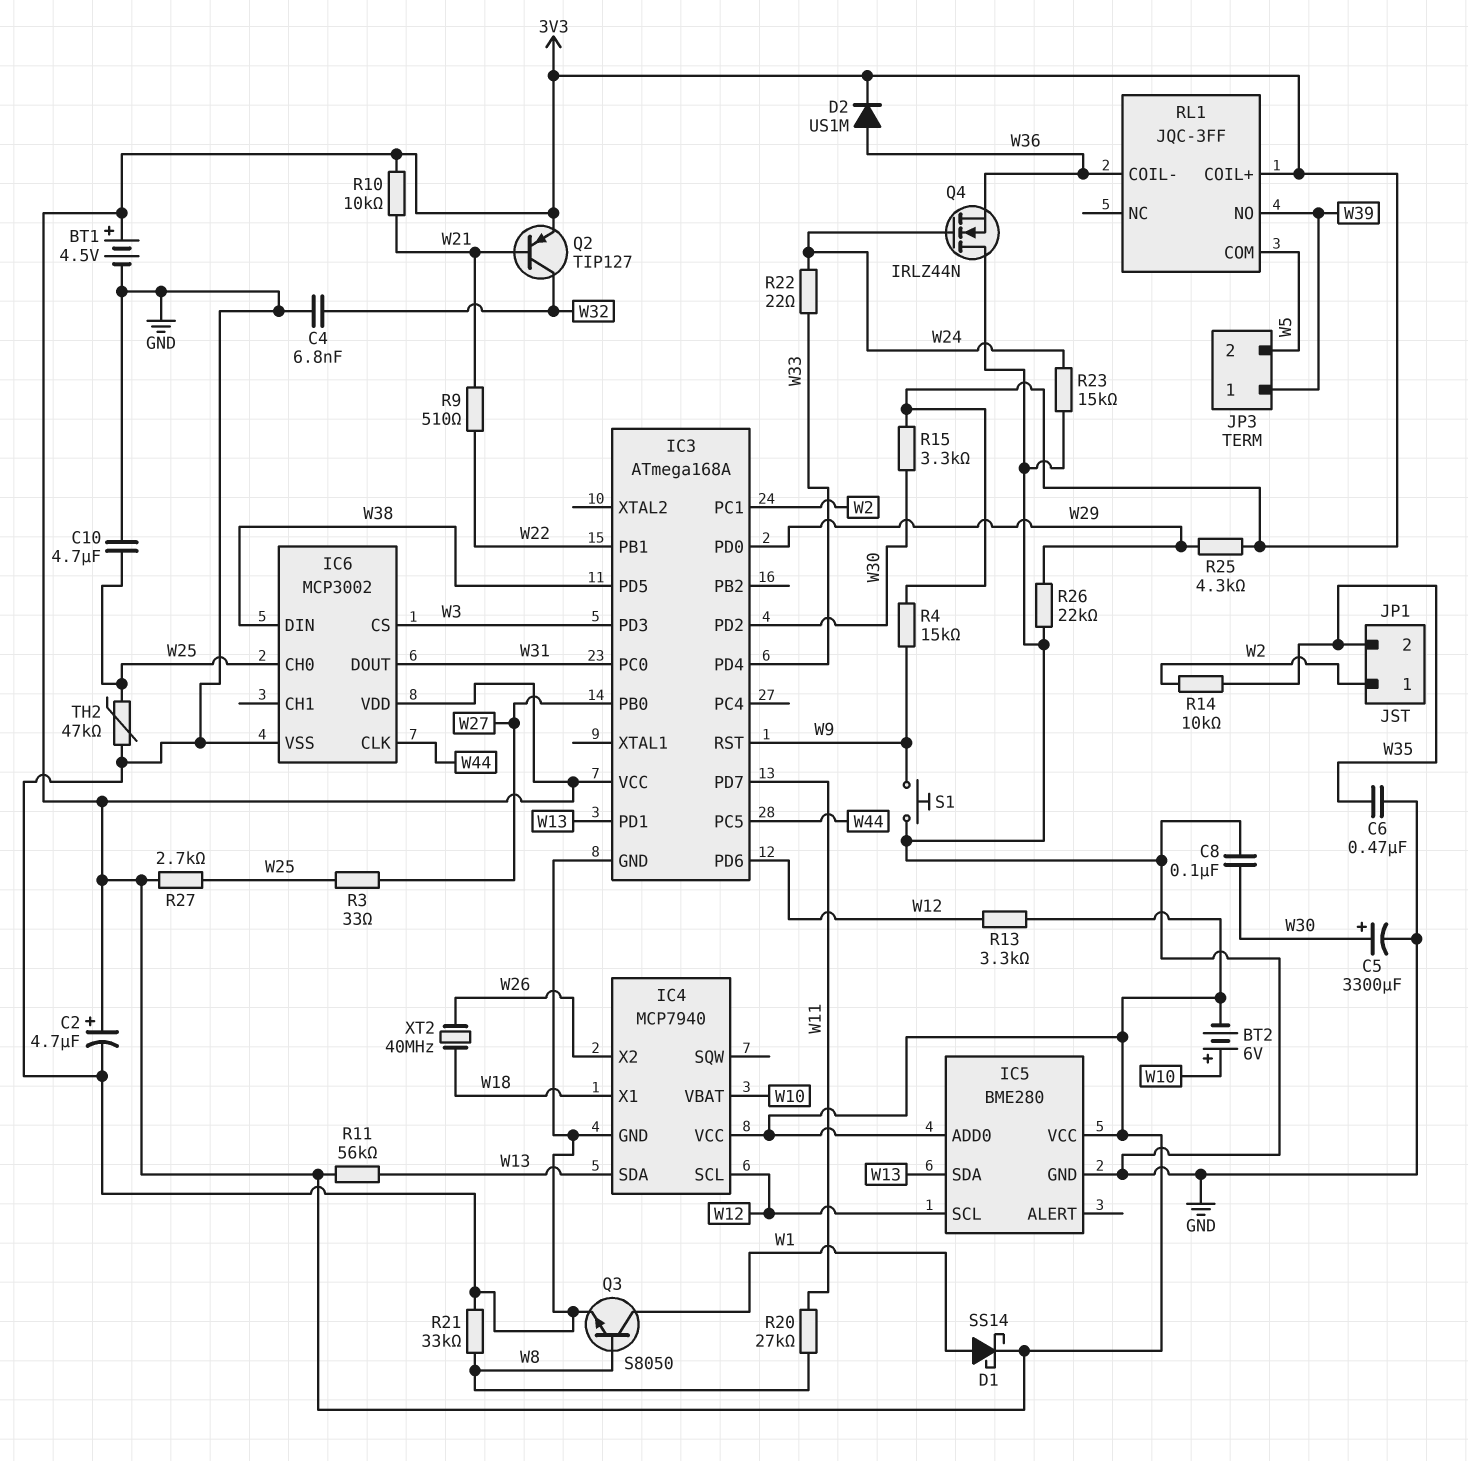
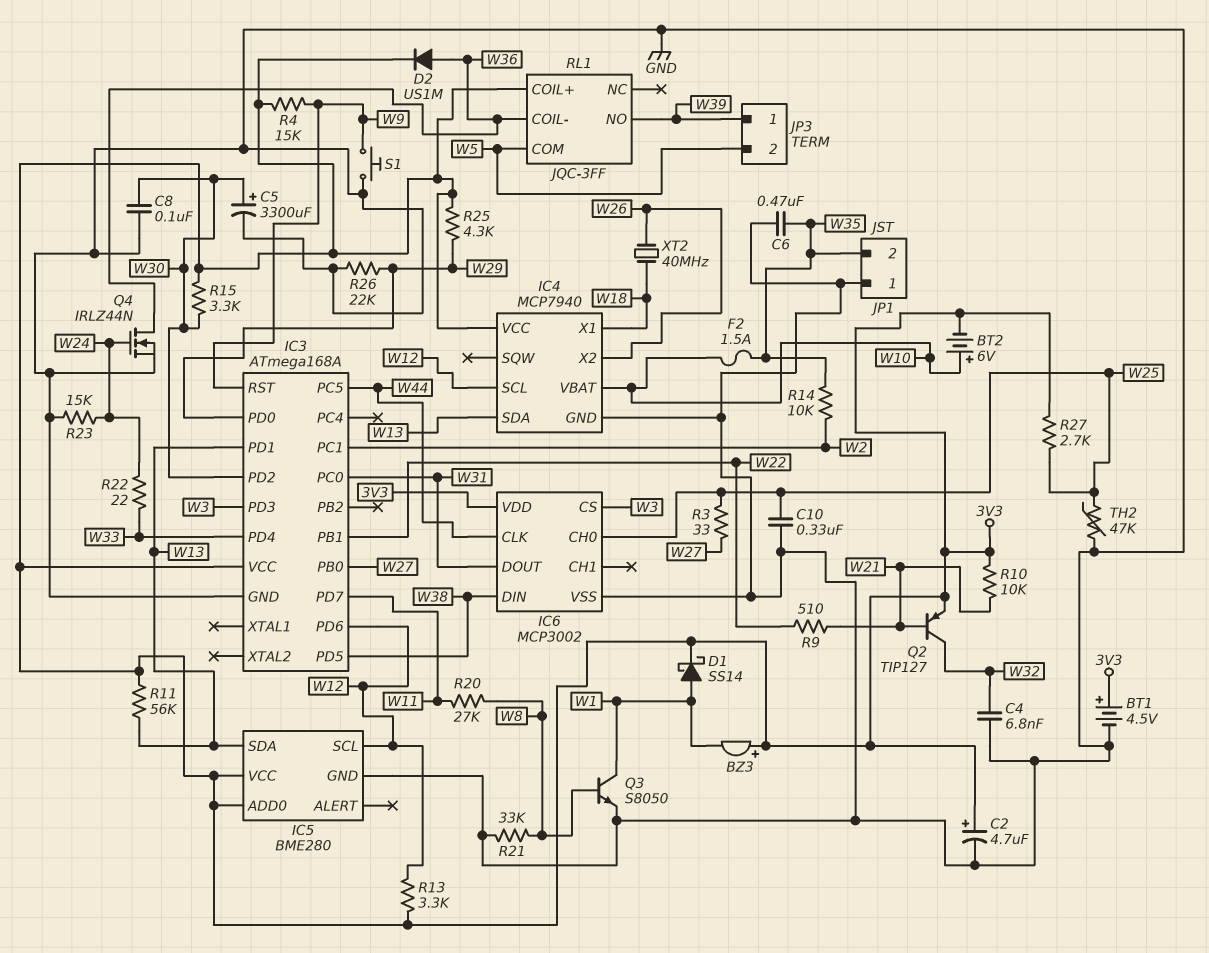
BZ3: none -> buzzer (plus 3V3, minus W1)
C10: 4.7uF (GND, W25) -> 330nF (GND, W25)
F2: none -> 1.5A (W10, W35)
JP1 pin 1: W2 -> GND
Q4: NMOS IRLZ44N (G W24, D GND, S W36) -> NMOS IRLZ44N (G W24, D W36, S GND)

